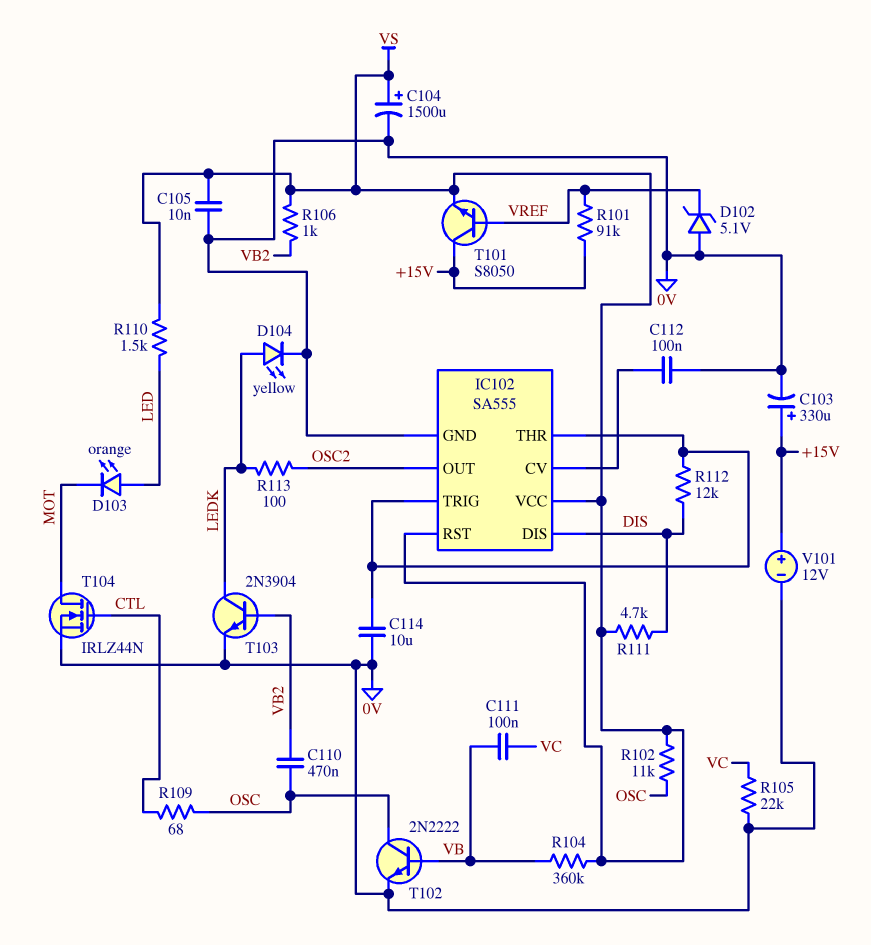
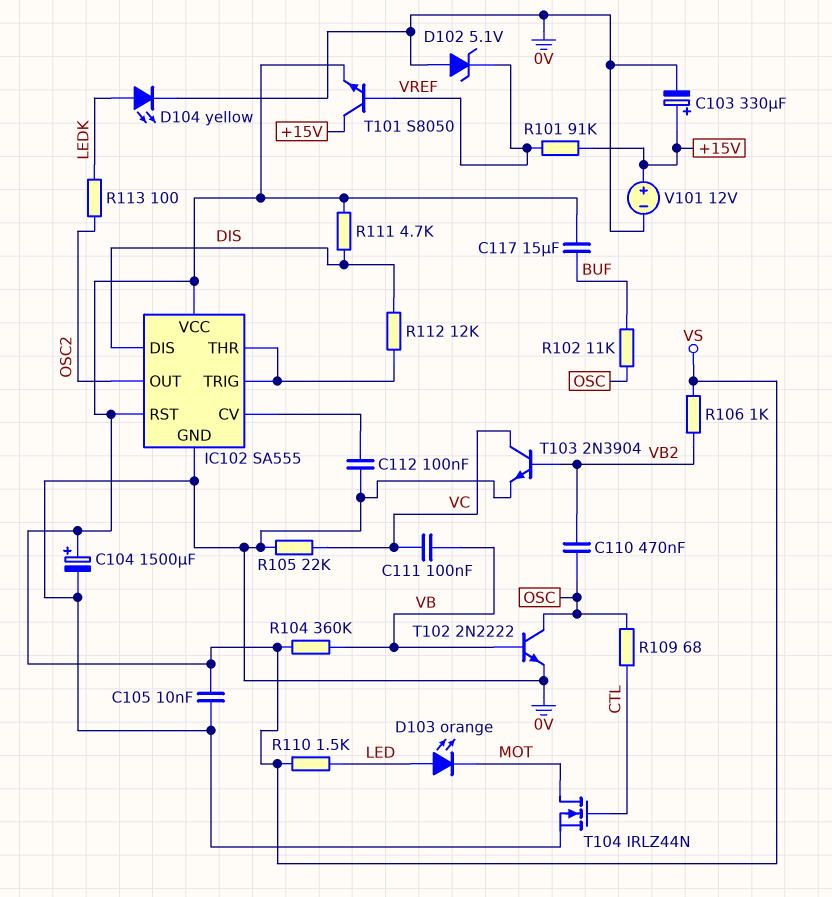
C114: 10uF (0V, IC102/THR) -> none
C117: none -> 15uF (BUF, VS)
R102: 11k (OSC, VS) -> 11k (BUF, OSC)
T103: NPN 2N3904 (B VB2, C LEDK, E 0V) -> NPN 2N3904 (B VB2, C VC, E 0V)

